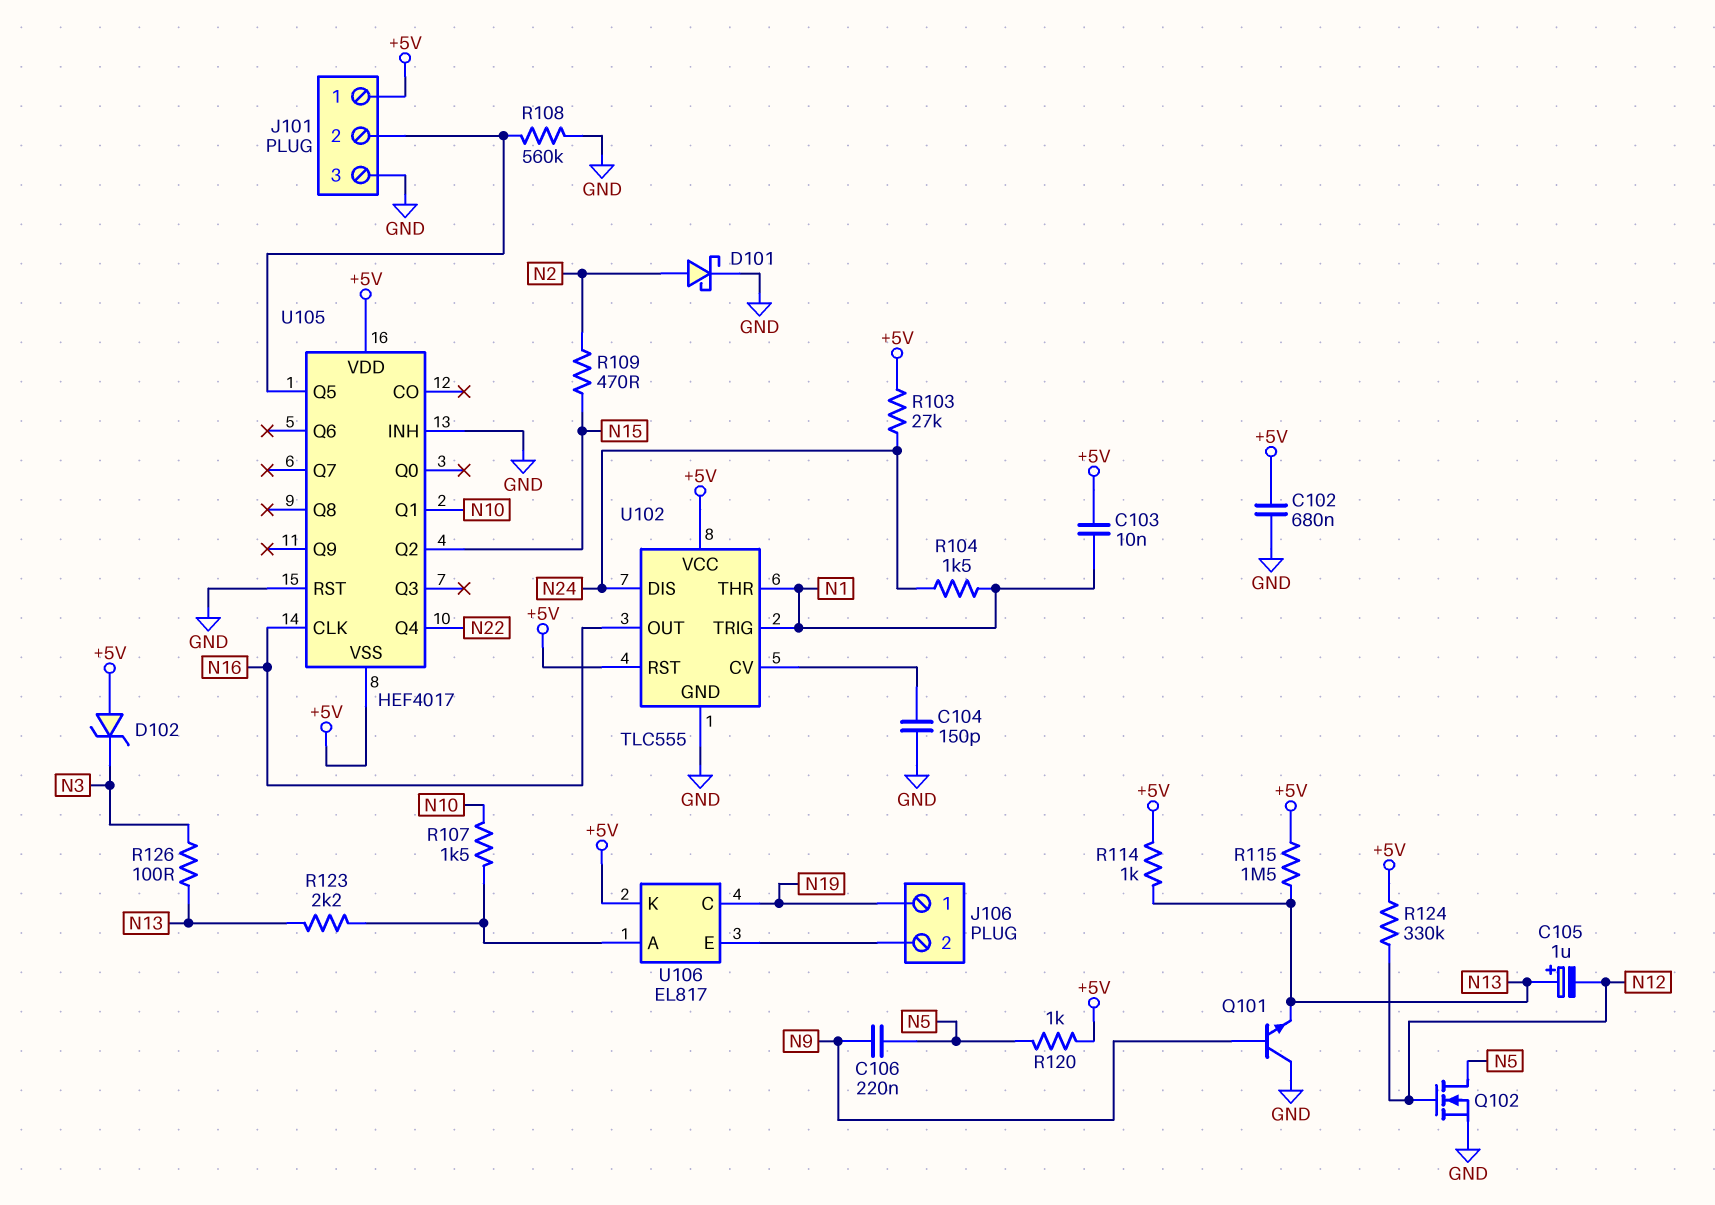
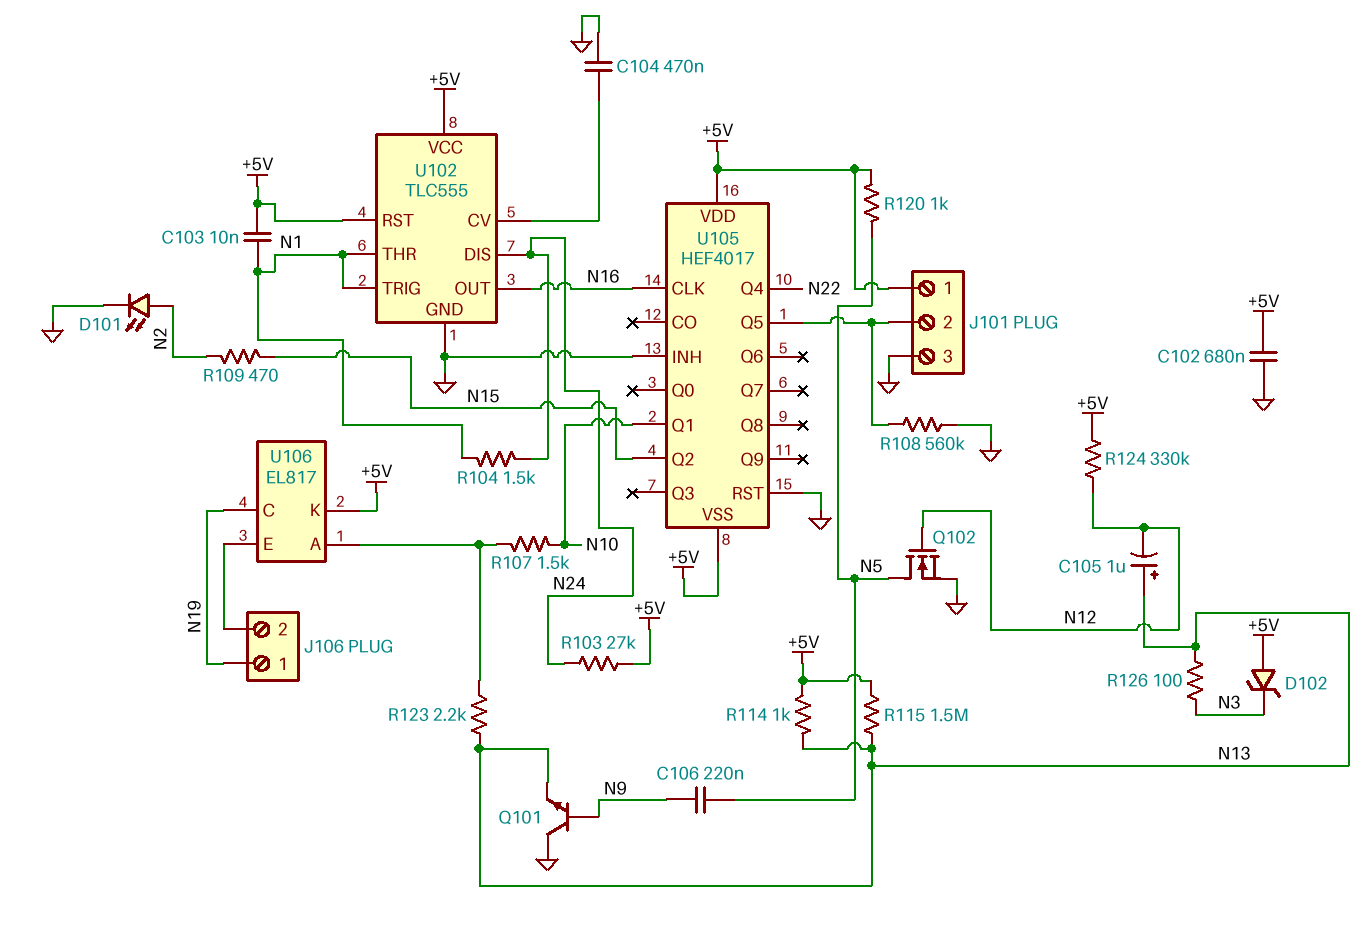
C104: 150pF (GND, U102/CV) -> 470nF (GND, U102/CV)
D101: schottky (A N2, K GND) -> LED (A N2, K GND)

